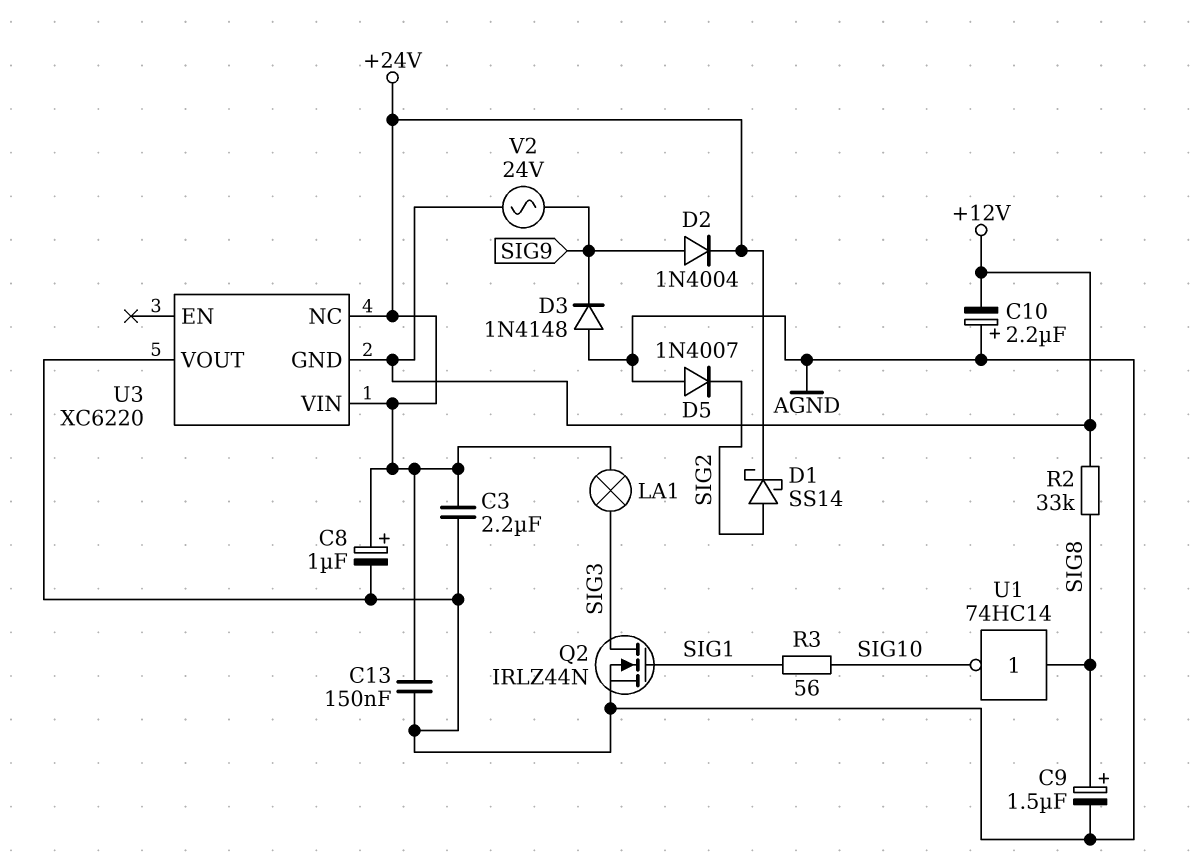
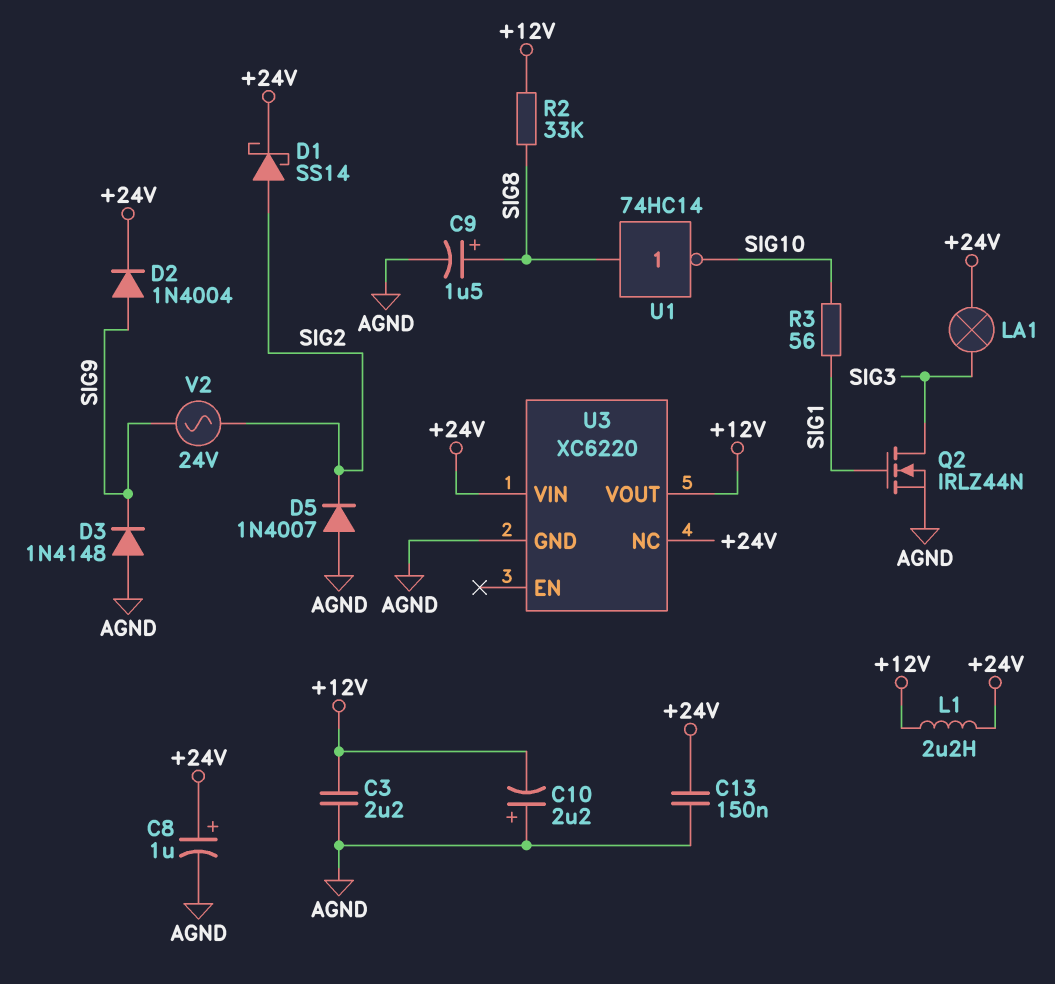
C3: 2.2uF (+24V, AGND) -> 2.2uF (+12V, AGND)
L1: none -> 2.2uH (+12V, +24V)
U3 pin GND: +12V -> AGND
U3 pin VOUT: AGND -> +12V
V2: AC 24V (+12V, SIG9) -> AC 24V (SIG2, SIG9)

